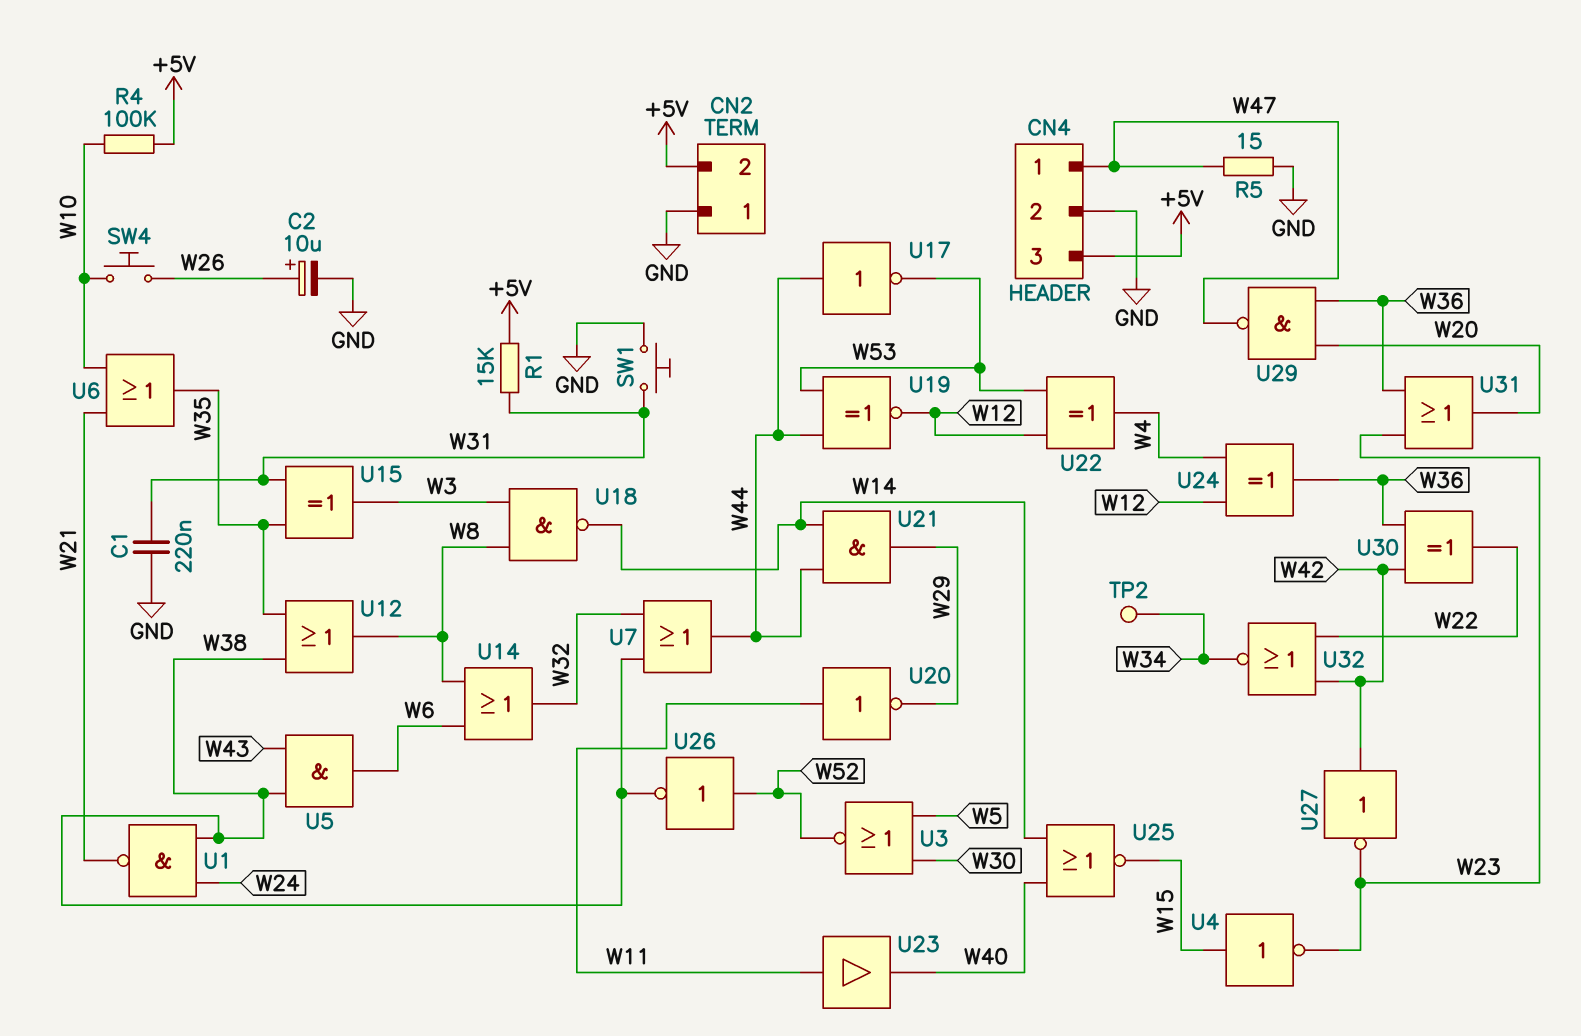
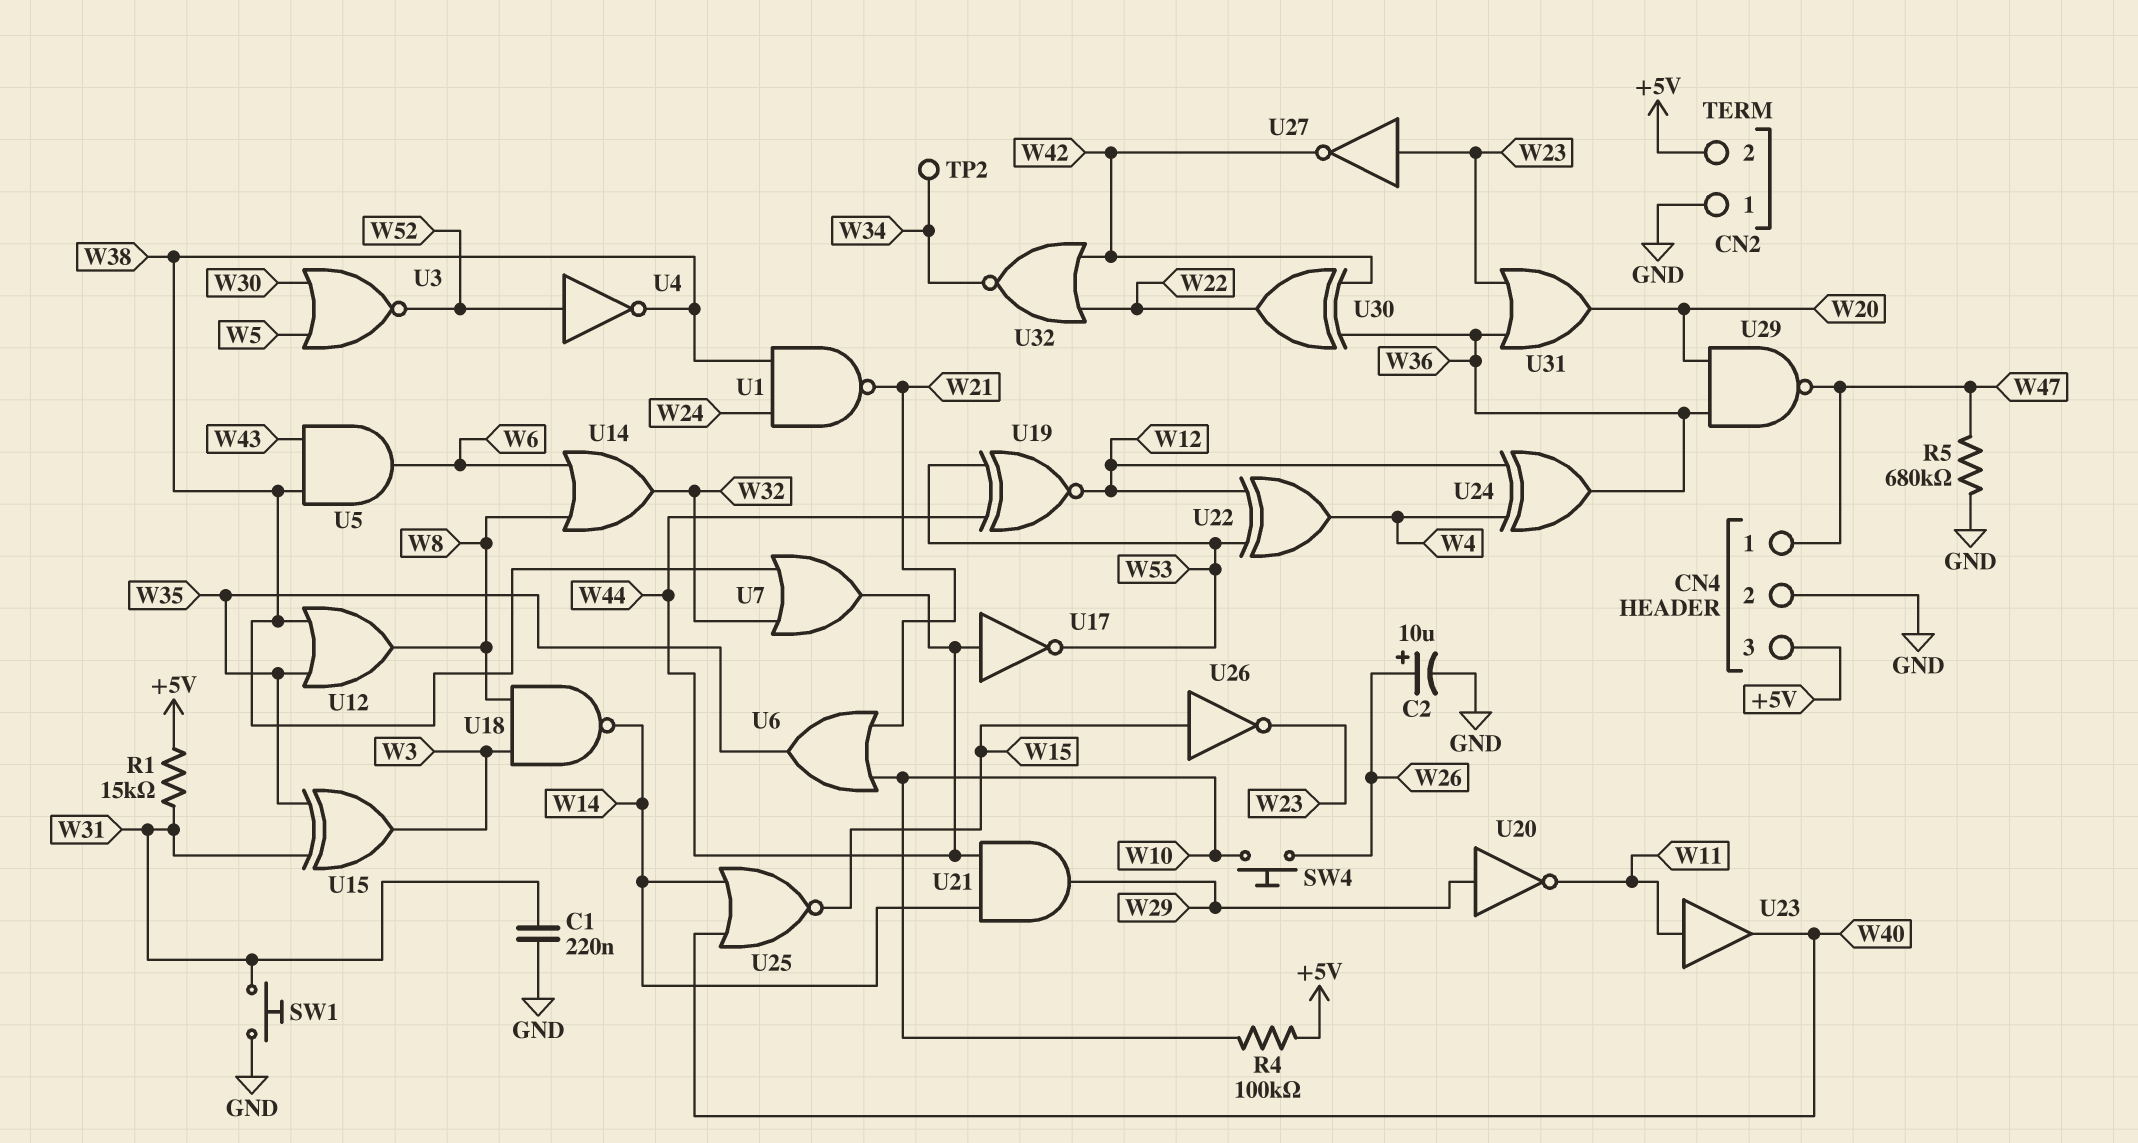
R5: 15 (GND, W47) -> 680k (GND, W47)
U4: NOT (in W15, out W23) -> NOT (in W52, out W38)
U20: NOT (in W11, out W29) -> NOT (in W29, out W11)
U26: NOT (in W52, out W38) -> NOT (in W15, out W23)
U27: NOT (in W42, out W23) -> NOT (in W23, out W42)

